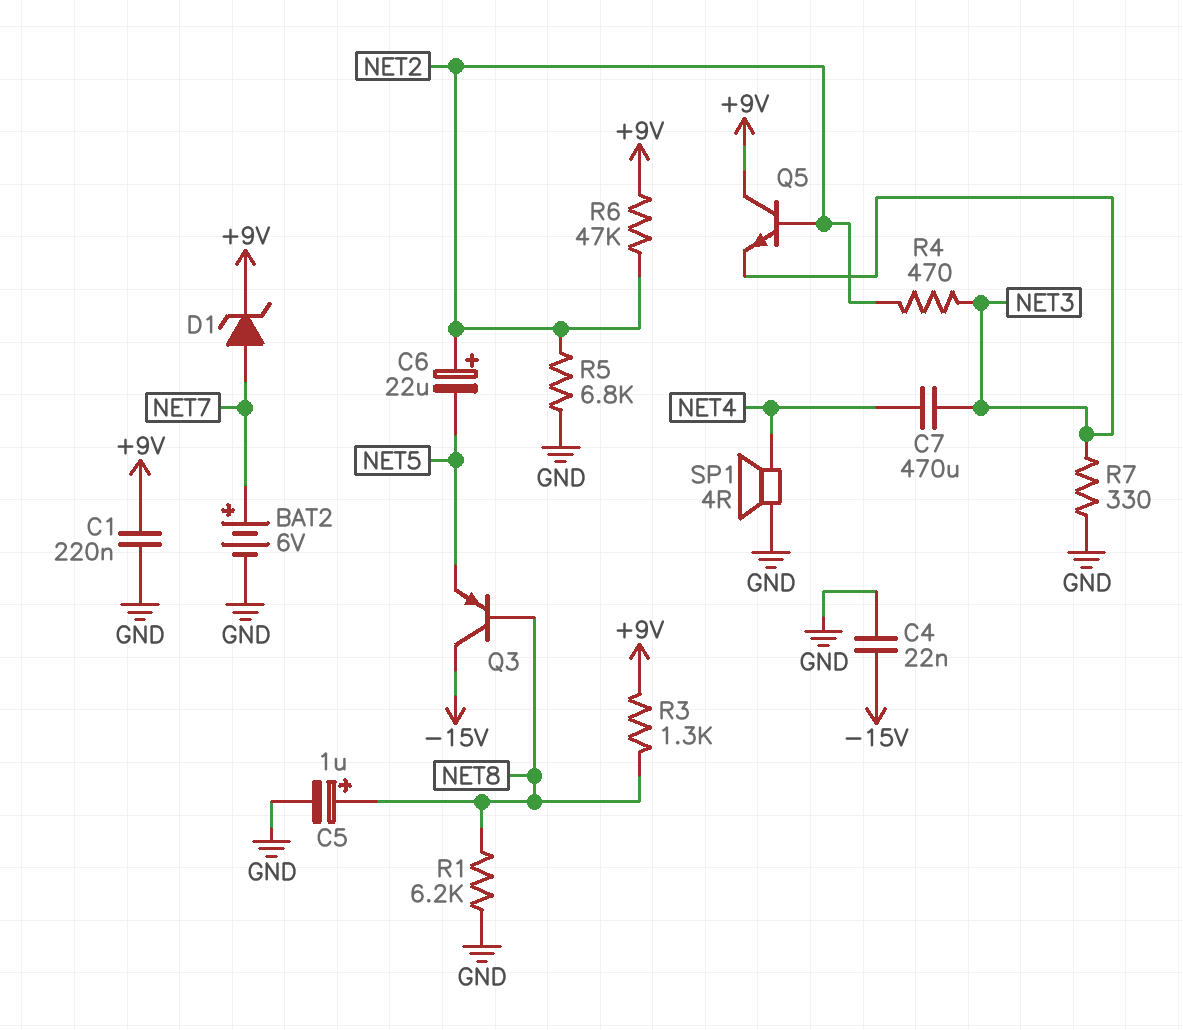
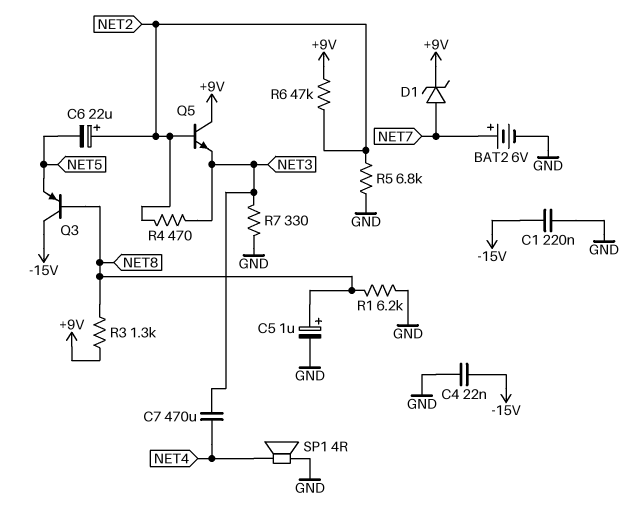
C1: 220nF (+9V, GND) -> 220nF (-15V, GND)

